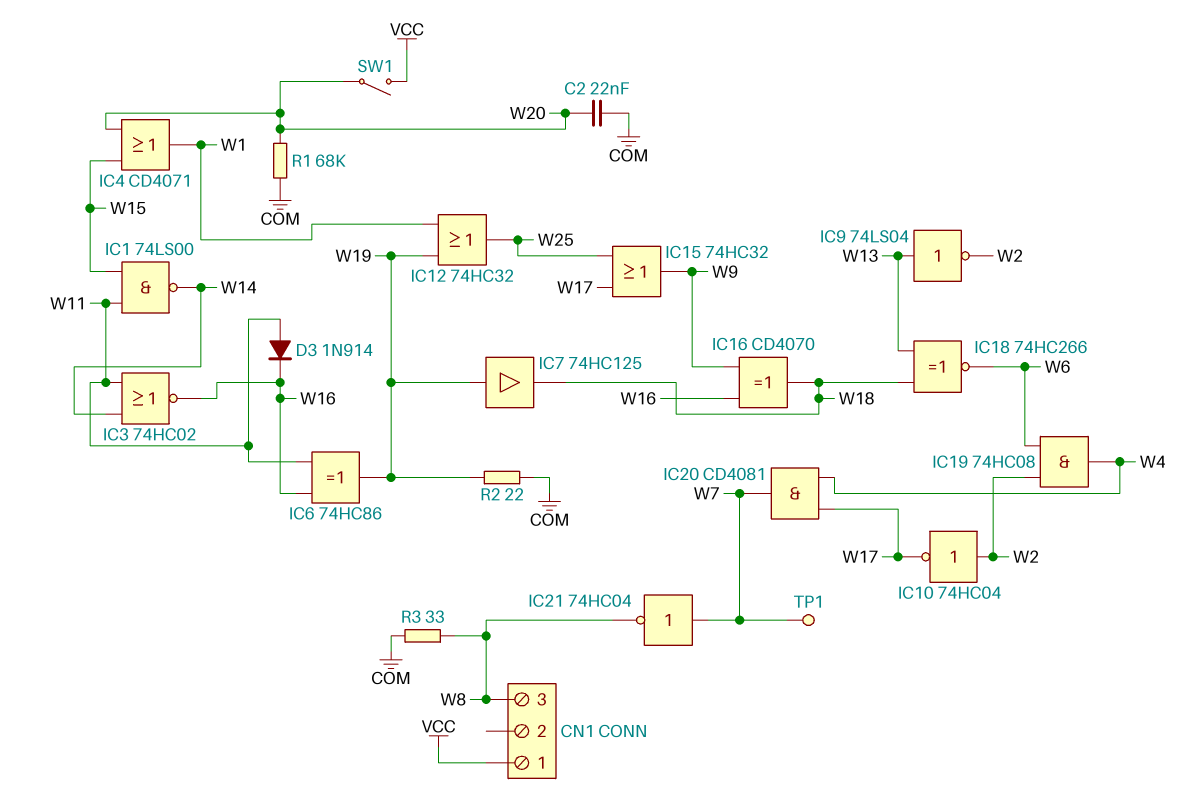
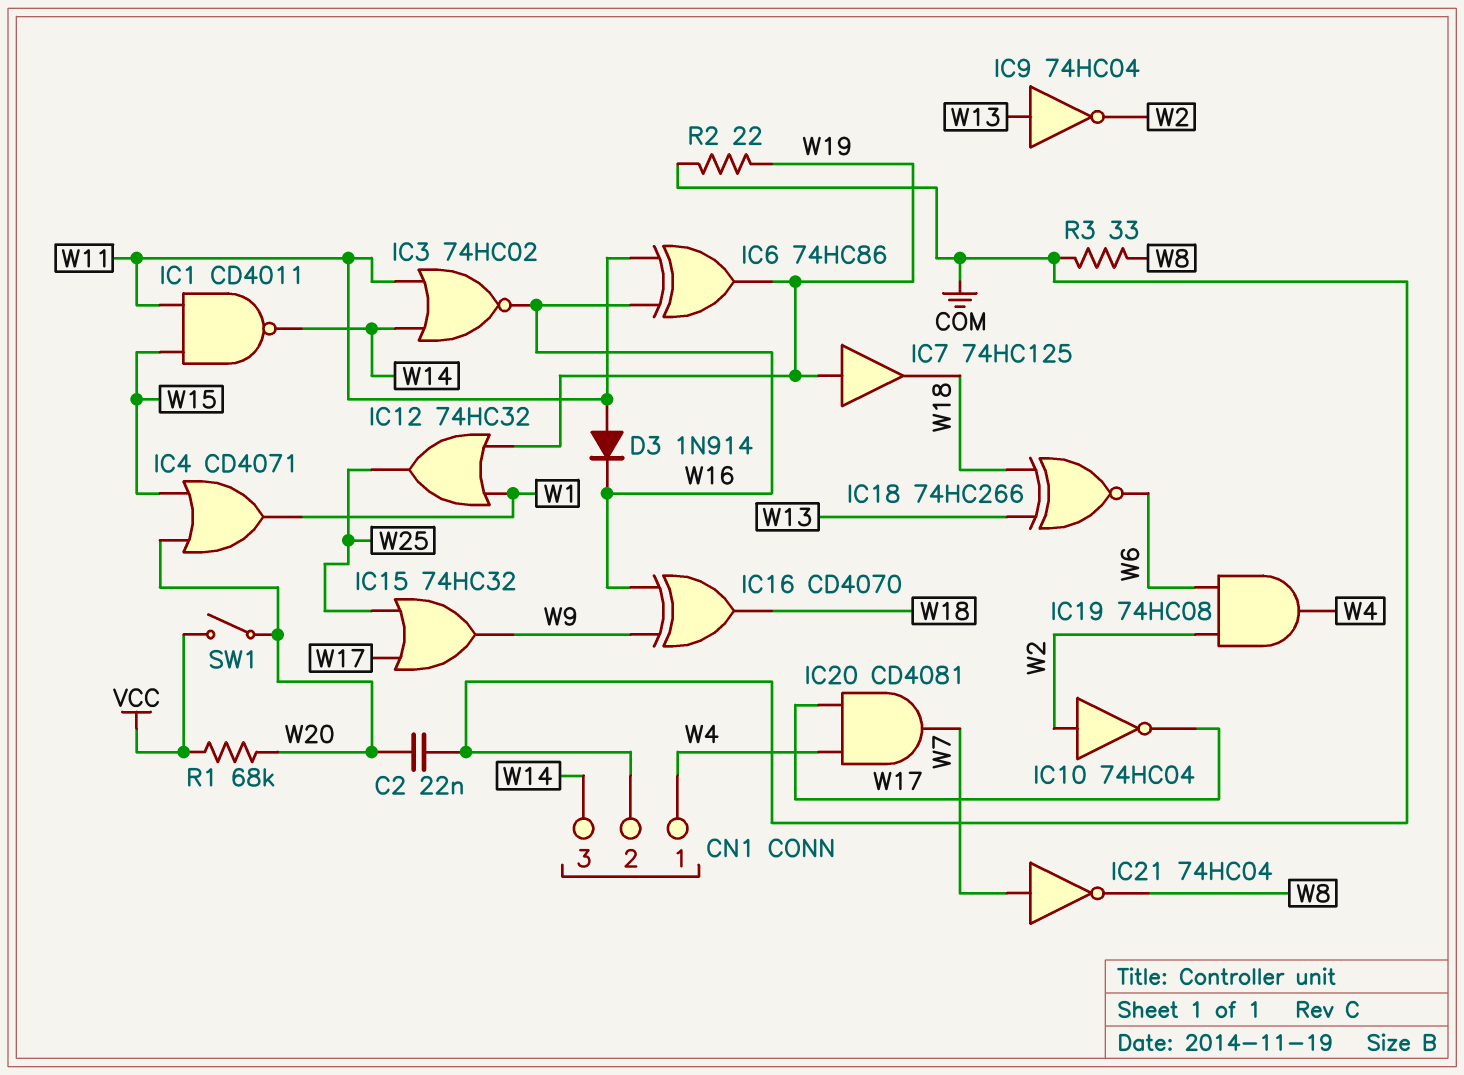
CN1 pin 1: VCC -> W4
CN1 pin 2: none -> COM
CN1 pin 3: W8 -> W14
IC1: NAND 74LS00 (in W11, in W15, out W14) -> NAND CD4011 (in W11, in W15, out W14)
IC9: NOT 74LS04 (in W13, out W2) -> NOT 74HC04 (in W13, out W2)
R1: 68k (COM, W20) -> 68k (VCC, W20)
TP1: test point (W7) -> none

